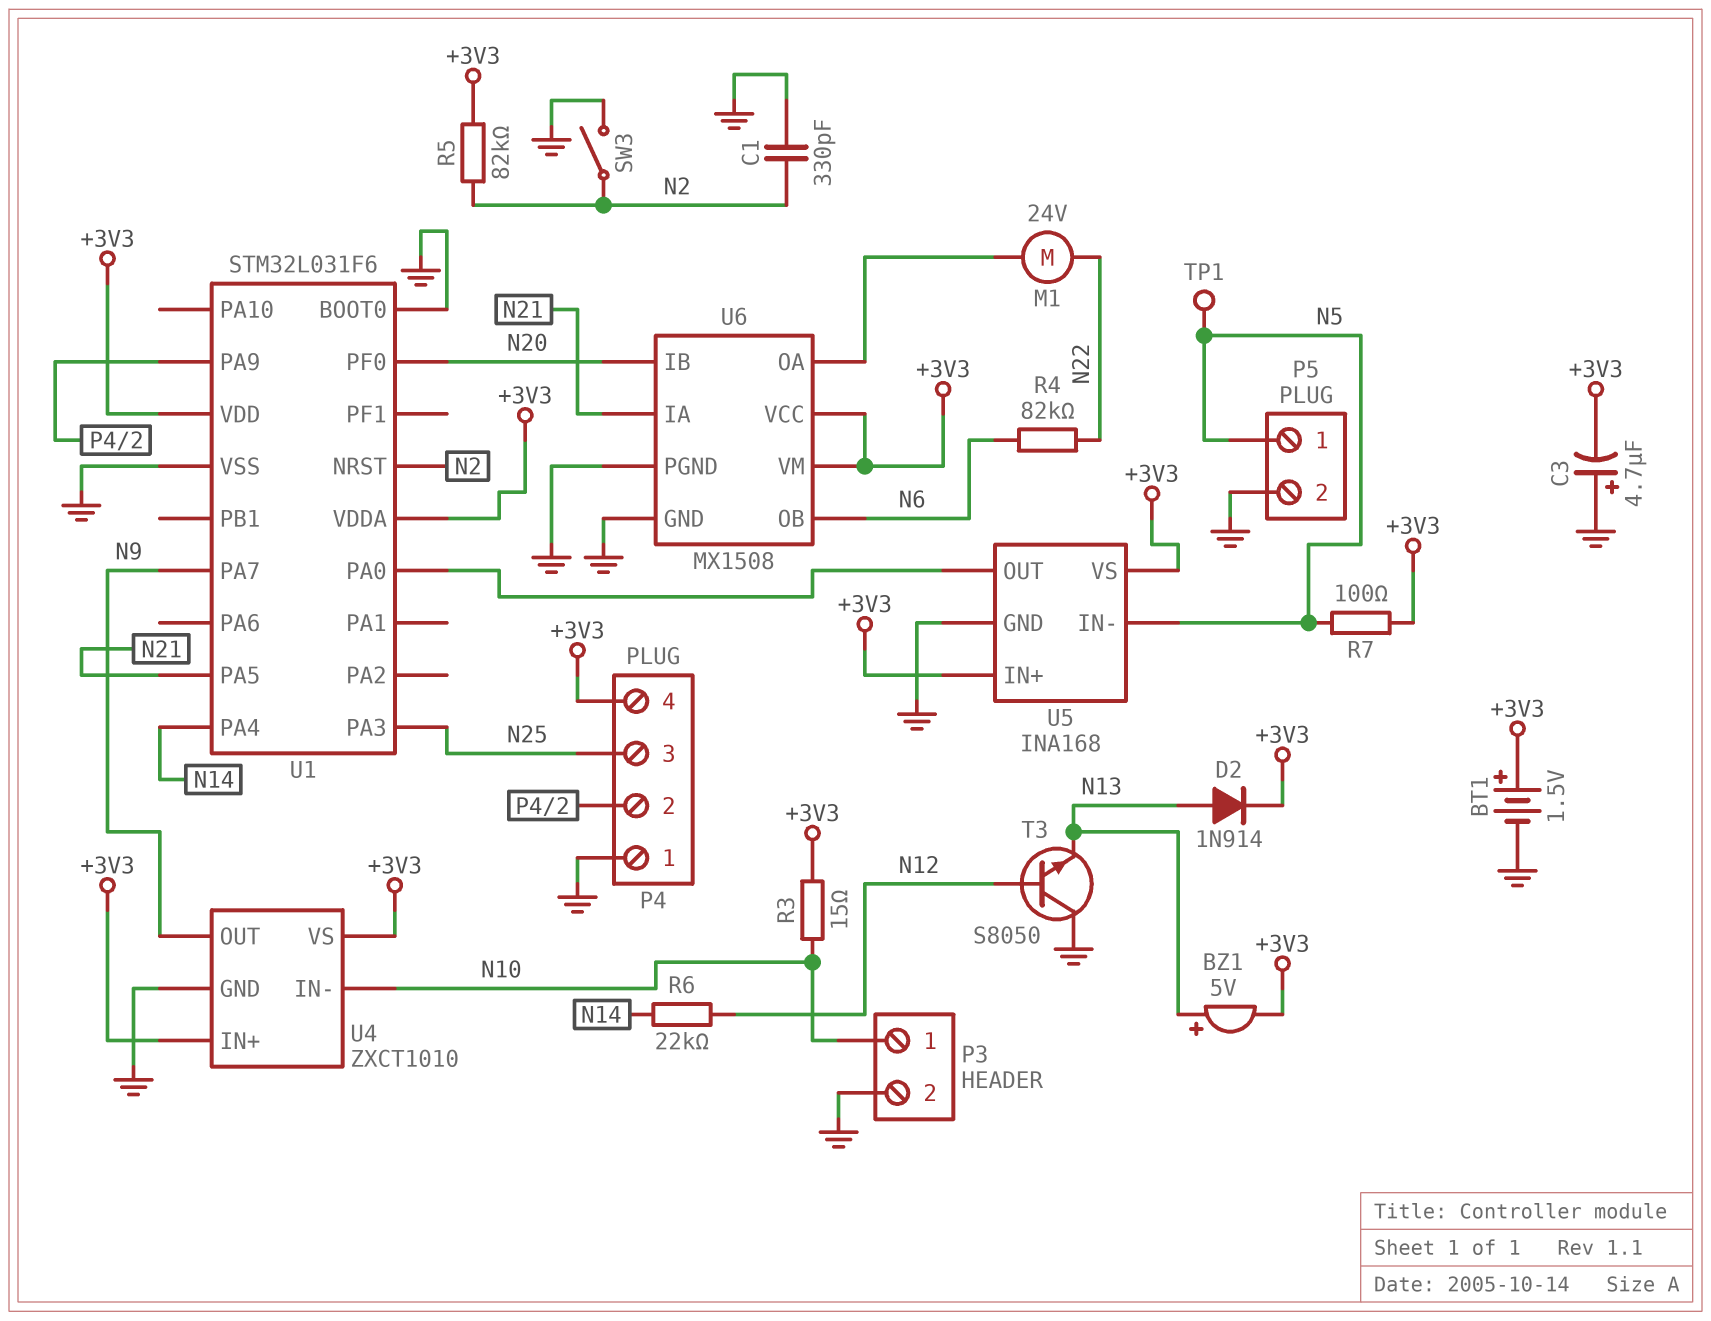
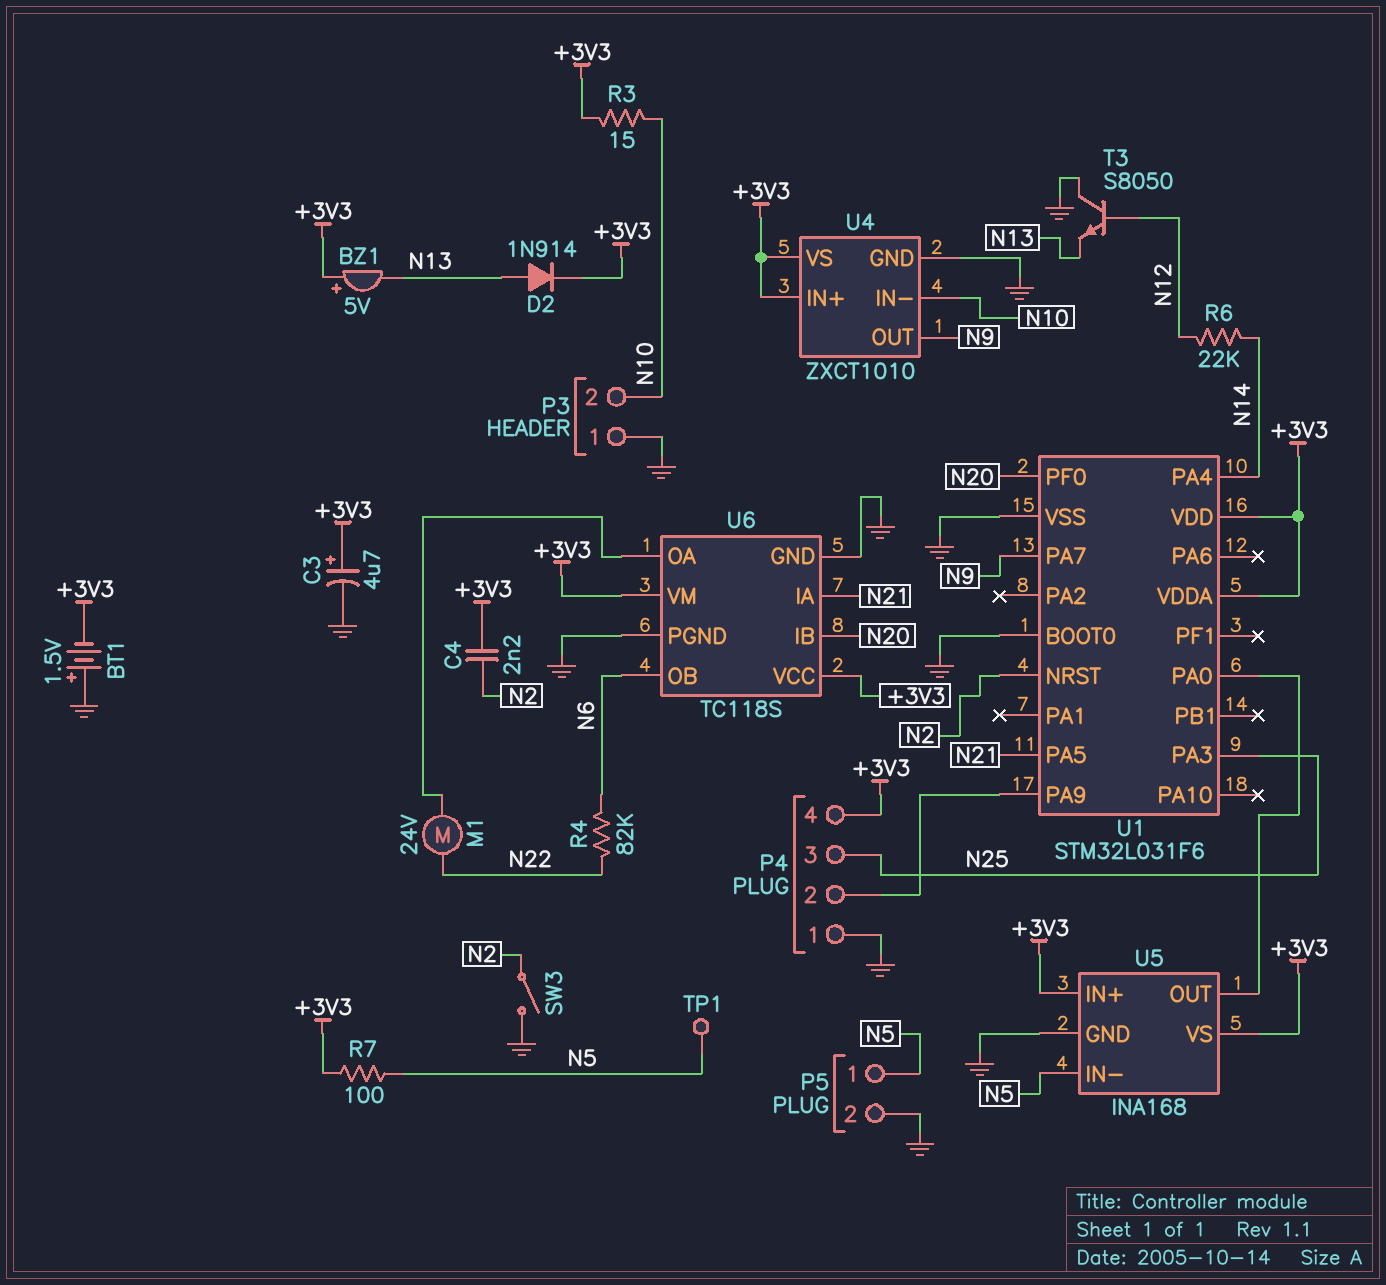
BT1: 1.5V (plus +3V3, minus GND) -> 1.5V (plus GND, minus +3V3)
BZ1: buzzer 5V (plus N13, minus +3V3) -> buzzer 5V (plus +3V3, minus N13)
C1: 330pF (GND, N2) -> none
C3: 4.7uF (plus GND, minus +3V3) -> 4.7uF (plus +3V3, minus GND)
C4: none -> 2.2nF (+3V3, N2)
P3 pin 1: N10 -> GND
P3 pin 2: GND -> N10
R5: 82k (+3V3, N2) -> none
U6: MX1508 -> TC118S

